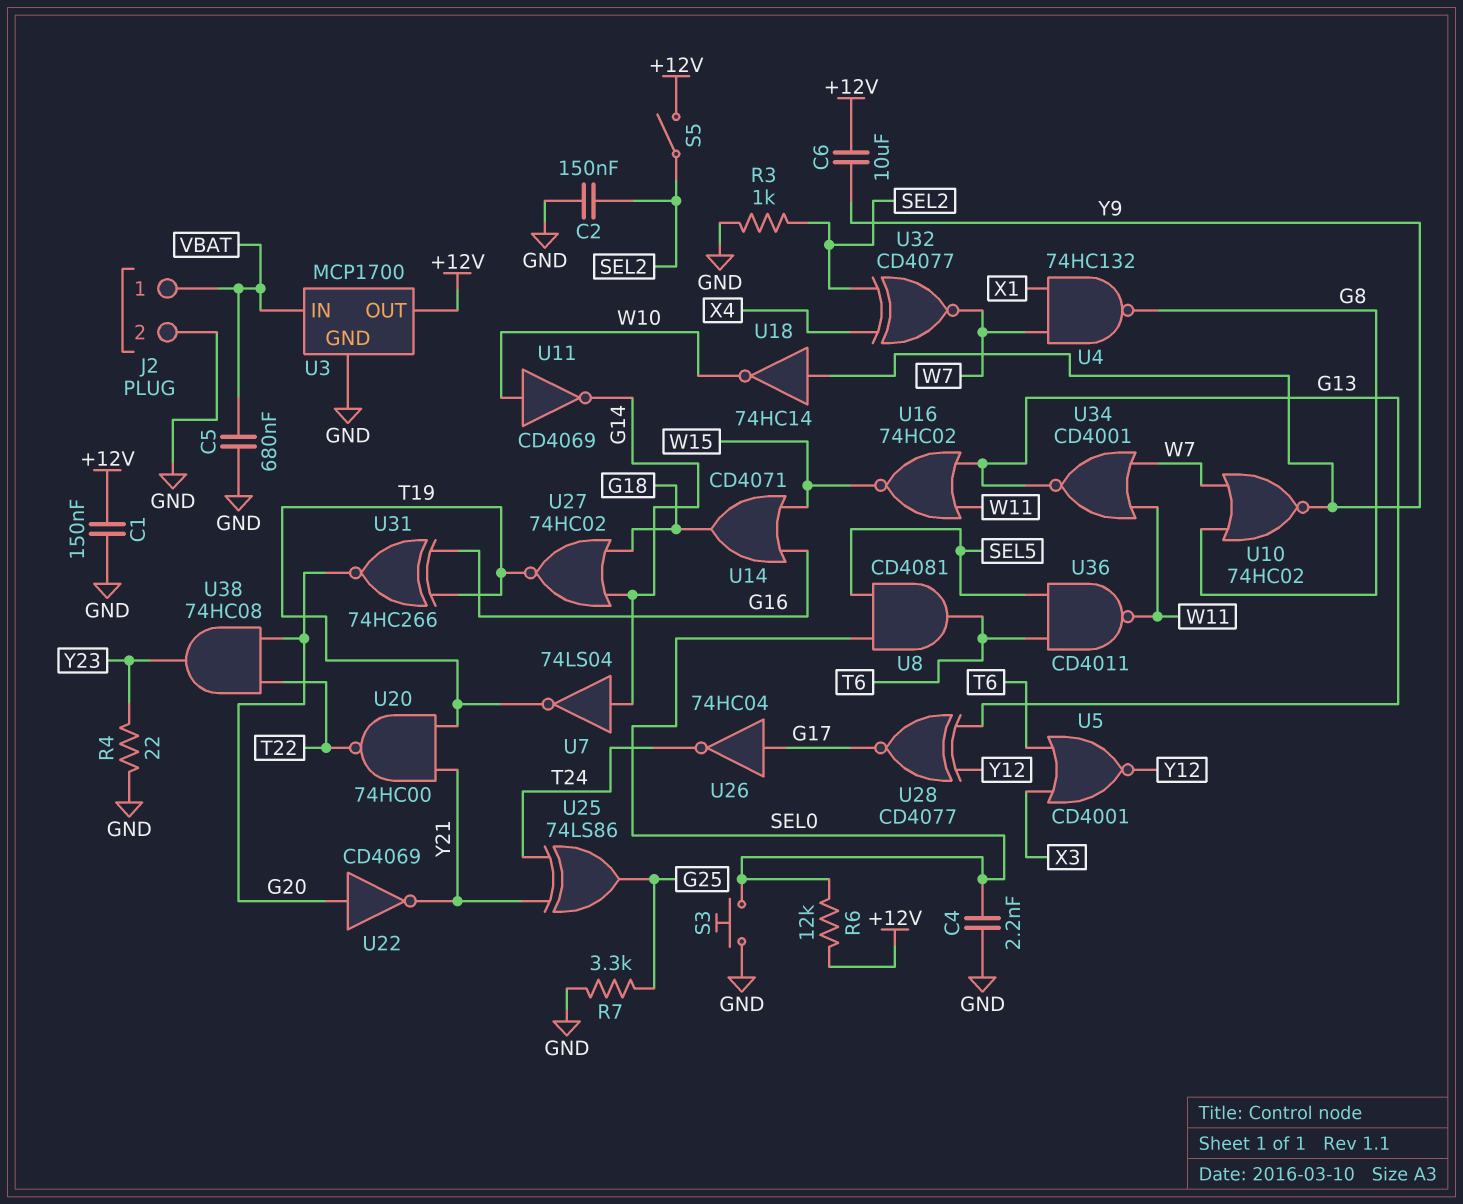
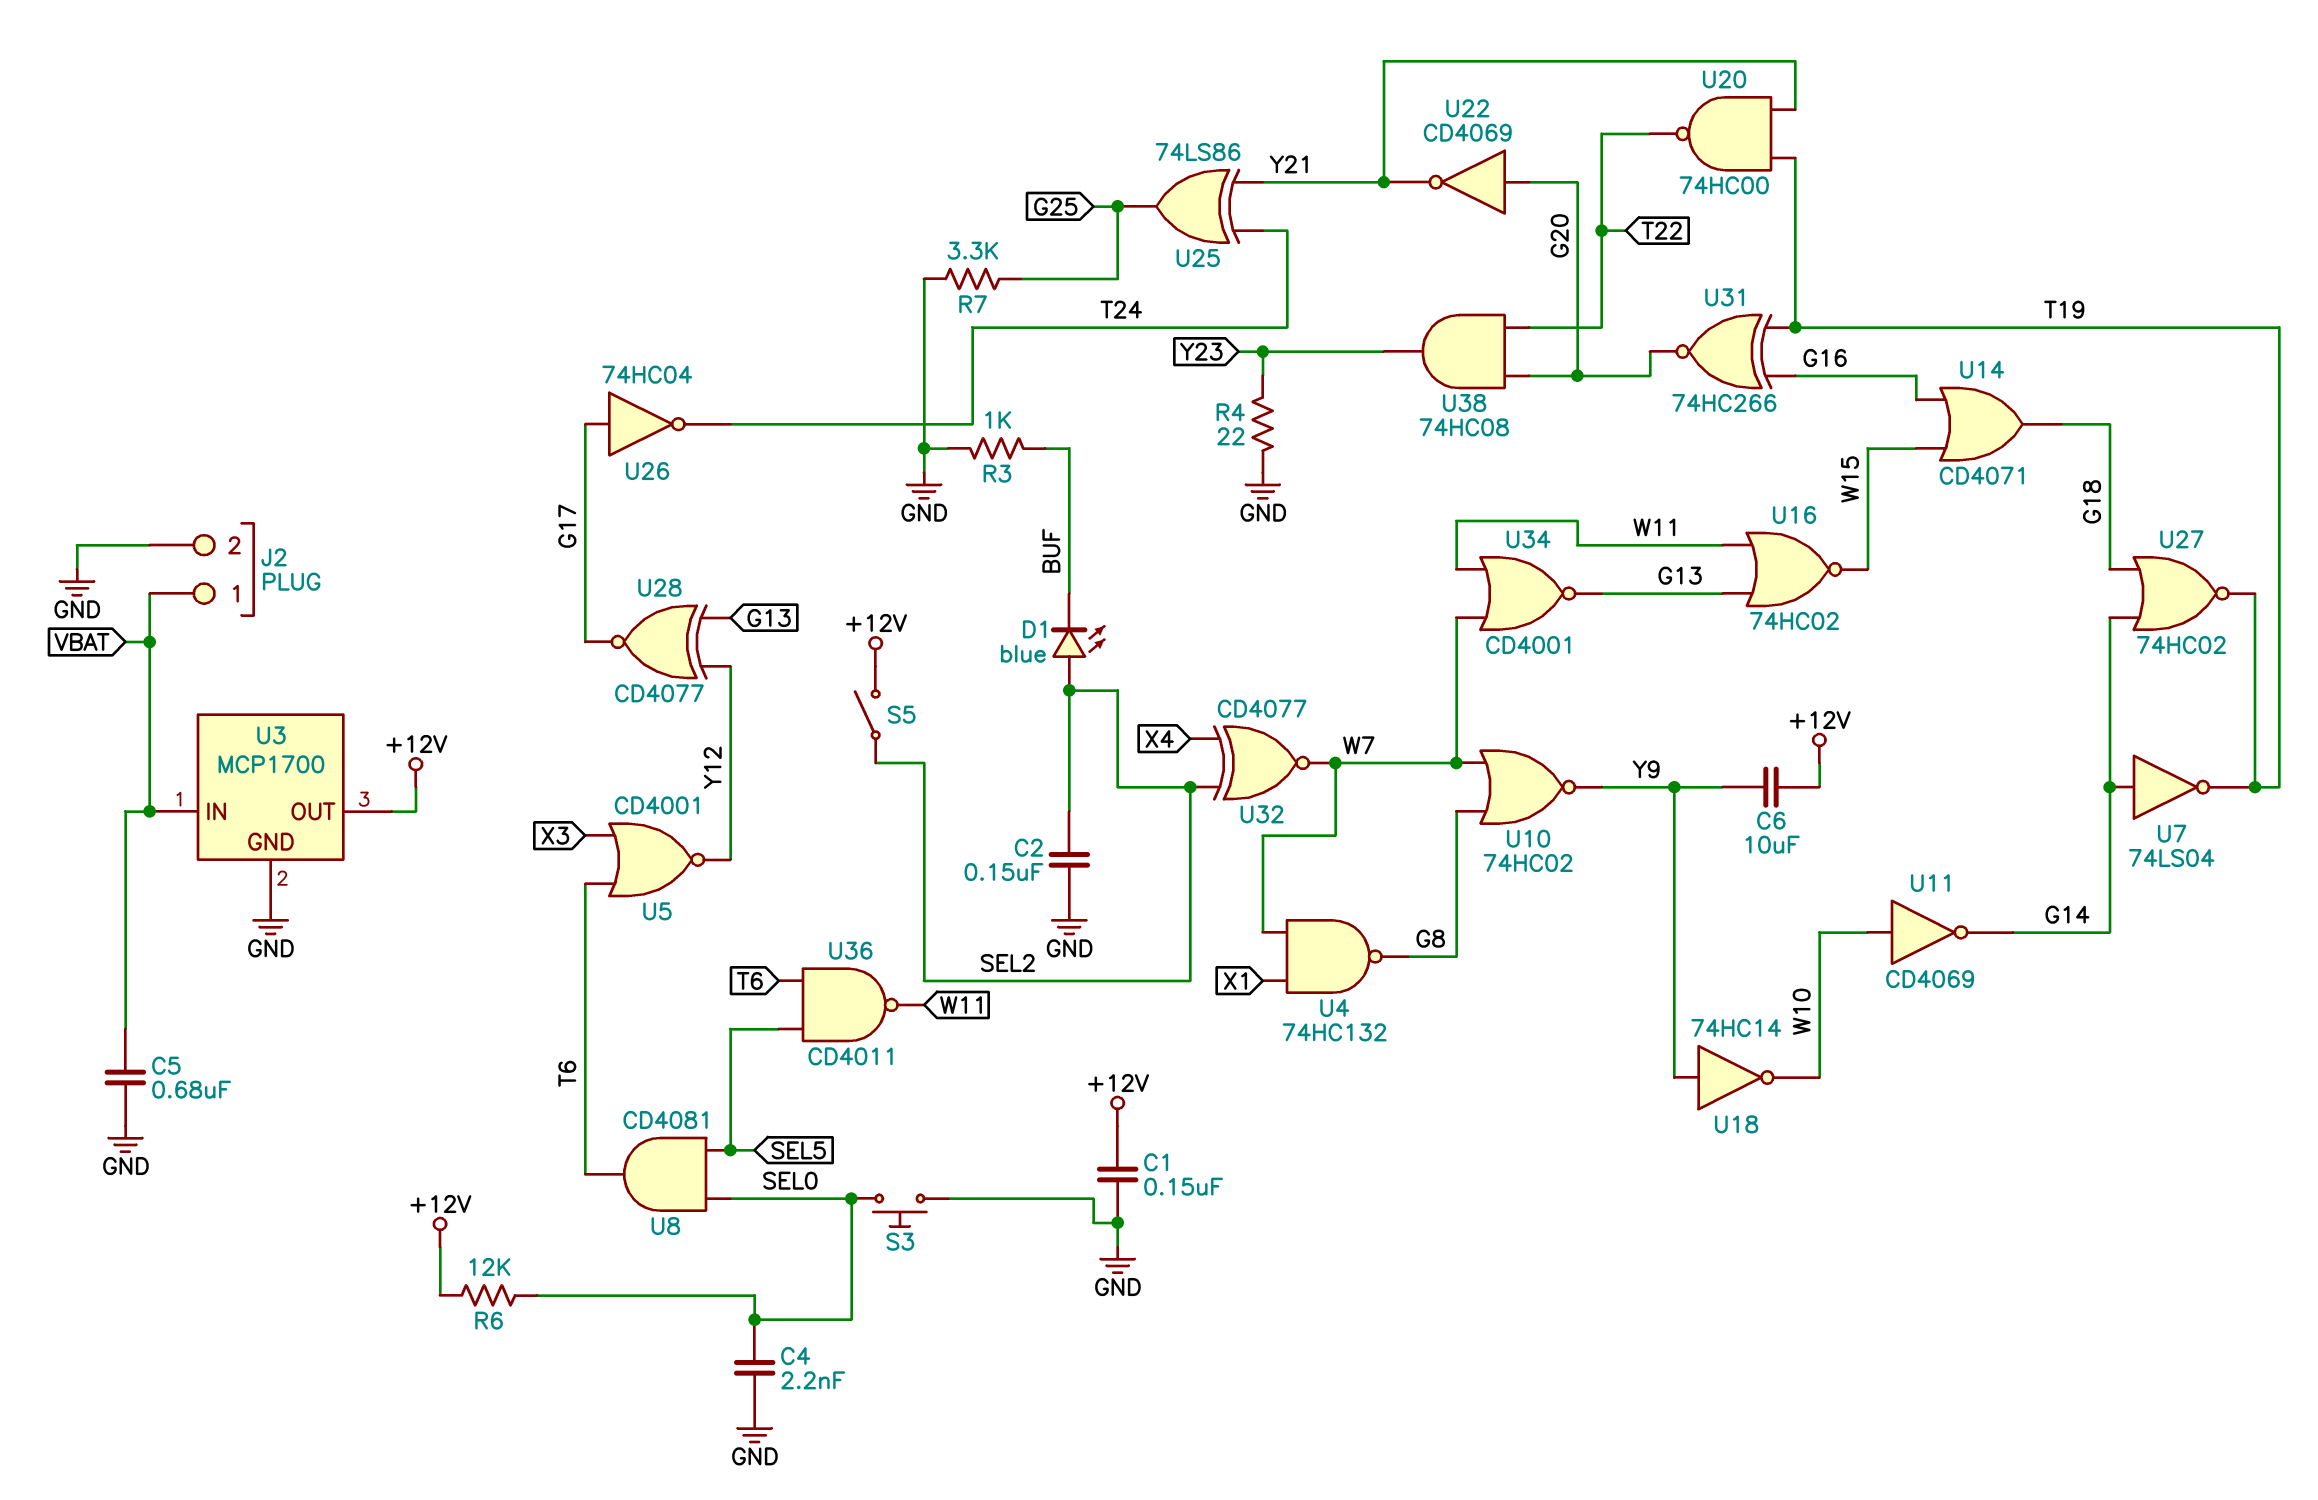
D1: none -> LED blue (A SEL2, K BUF)
R3: 1k (GND, SEL2) -> 1k (BUF, GND)

